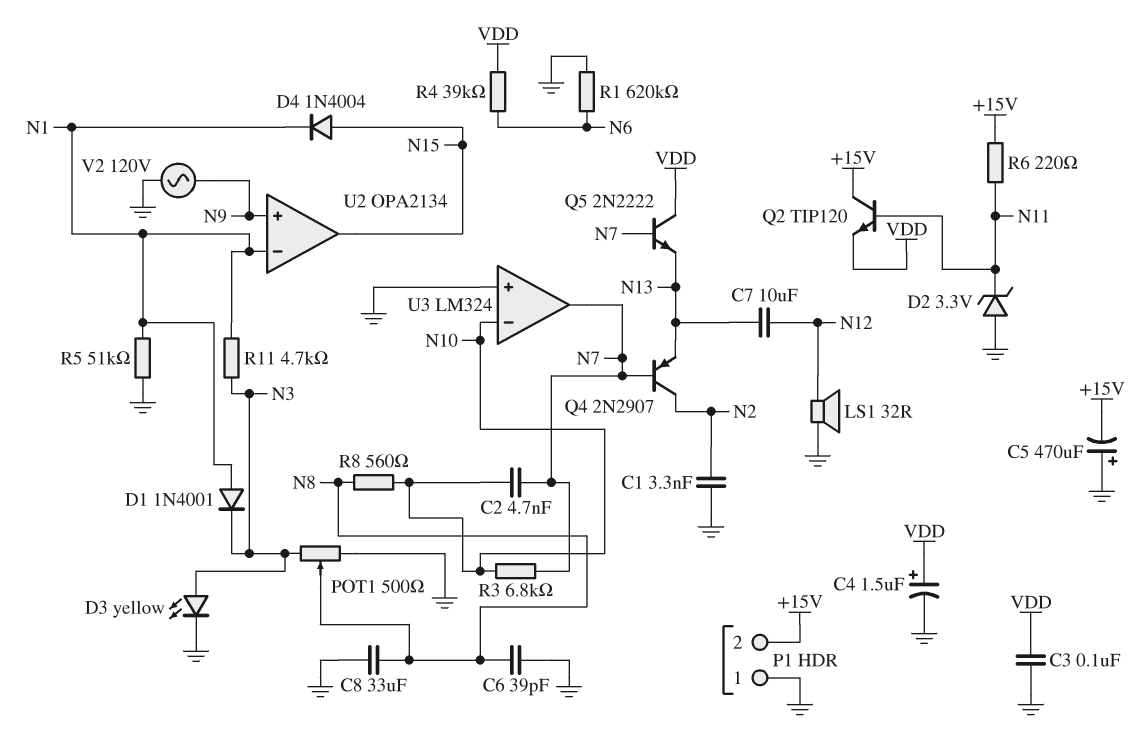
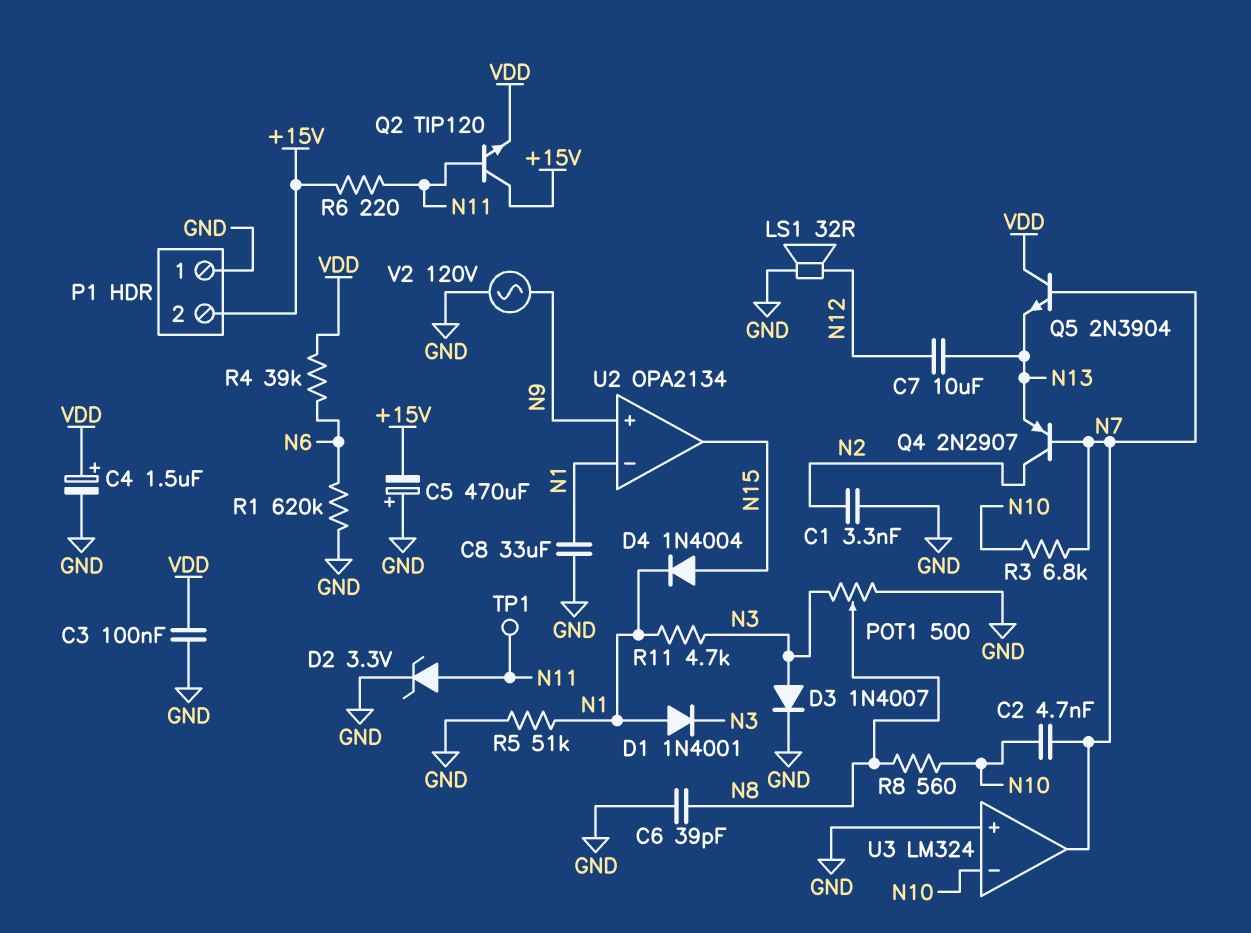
C8: 33uF (GND, N8) -> 33uF (GND, N1)
D2: zener 3.3V (A GND, K N11) -> zener 3.3V (A N11, K GND)
D3: LED yellow (A N3, K GND) -> diode 1N4007 (A N3, K GND)
Q5: NPN 2N2222 (B N7, C VDD, E N13) -> NPN 2N3904 (B N7, C VDD, E N13)
TP1: none -> test point (N11)

